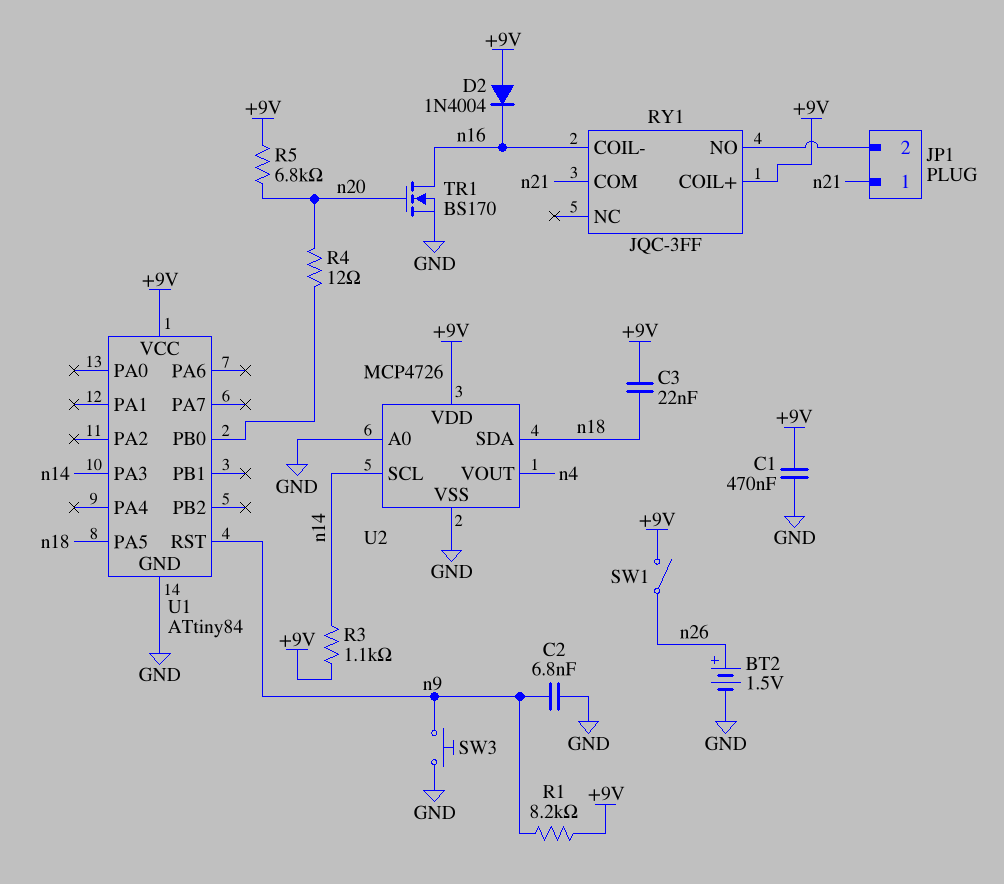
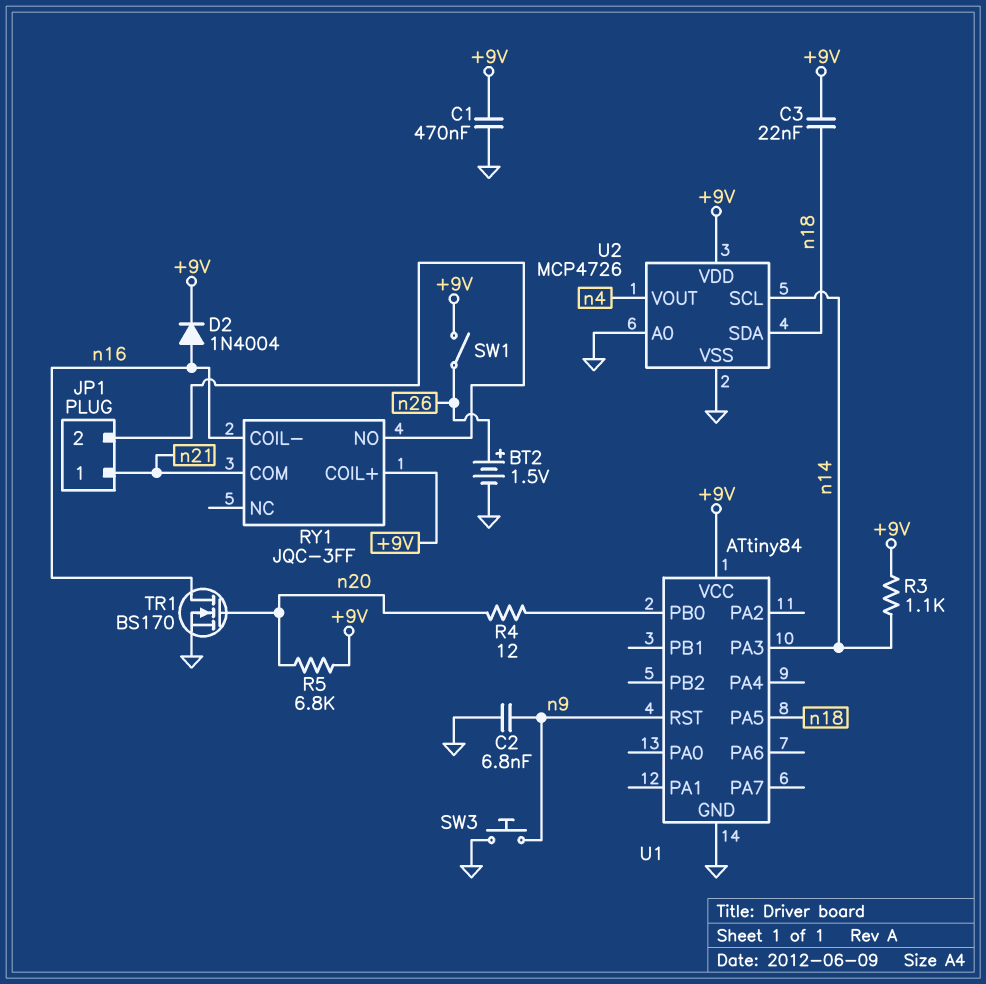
D2: diode 1N4004 (A +9V, K n16) -> diode 1N4004 (A n16, K +9V)
R1: 8.2k (+9V, n9) -> none

